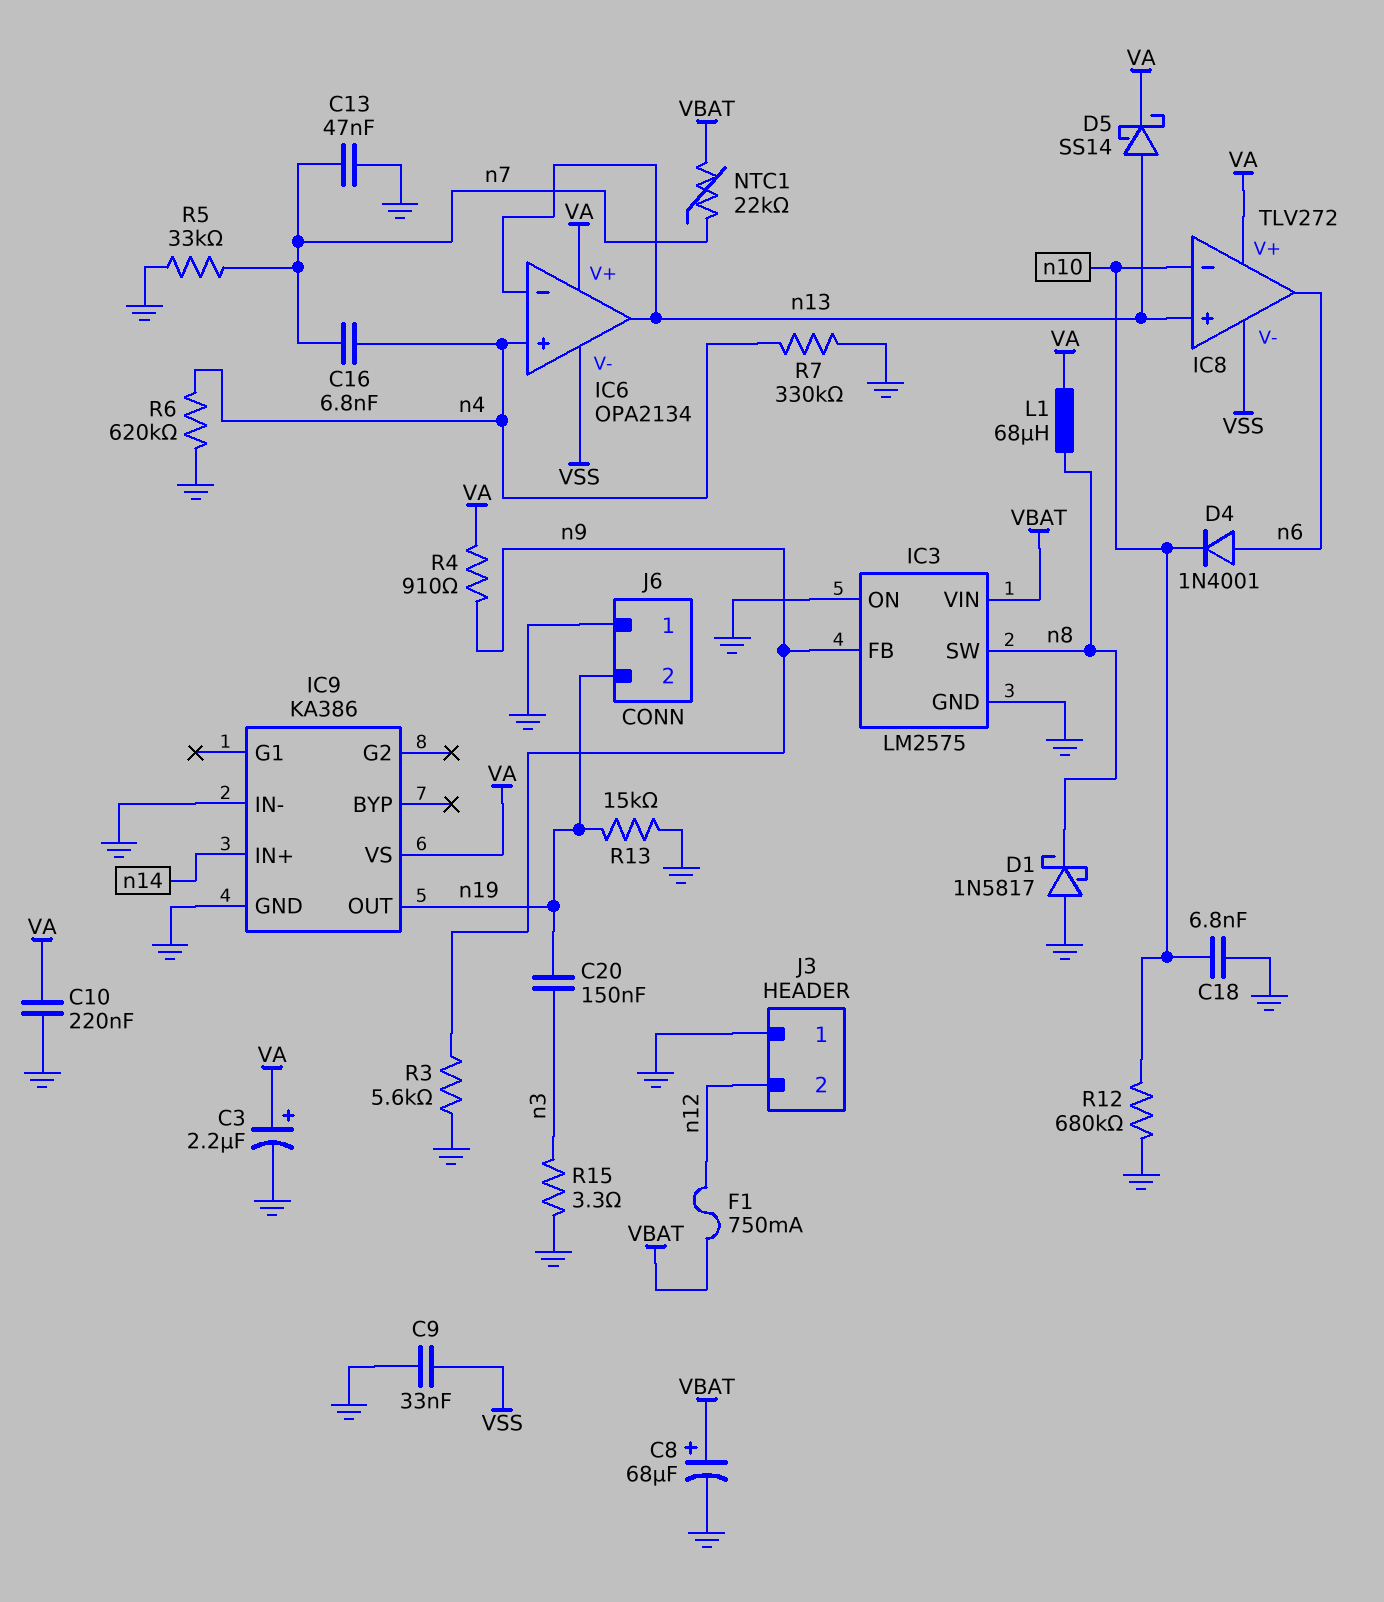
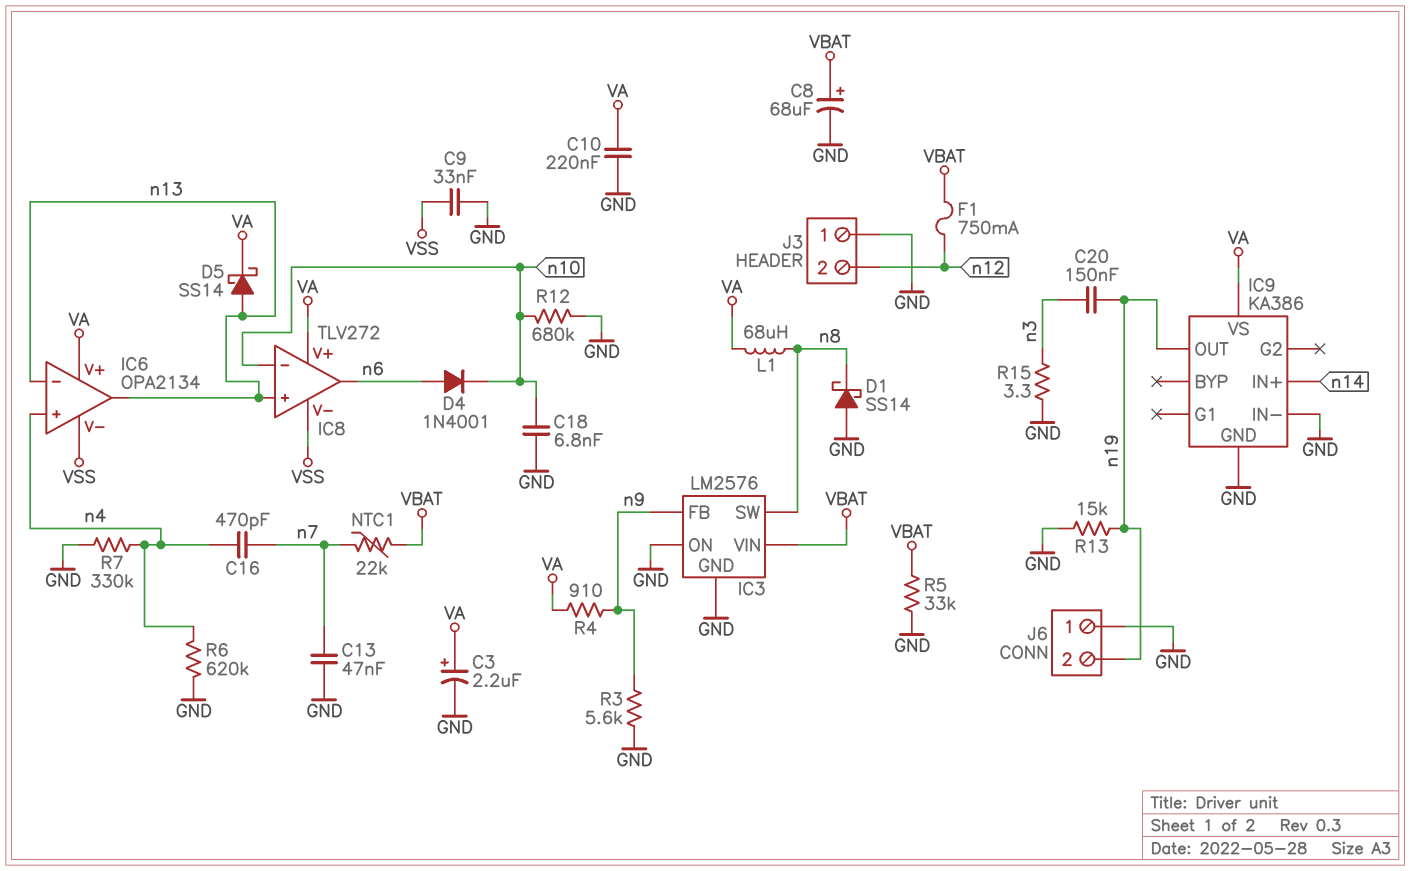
C16: 6.8nF (n4, n7) -> 470pF (n4, n7)
D1: schottky 1N5817 (A GND, K n8) -> schottky SS14 (A GND, K n8)
IC3: LM2575 -> LM2576
R5: 33k (GND, n7) -> 33k (GND, VBAT)

